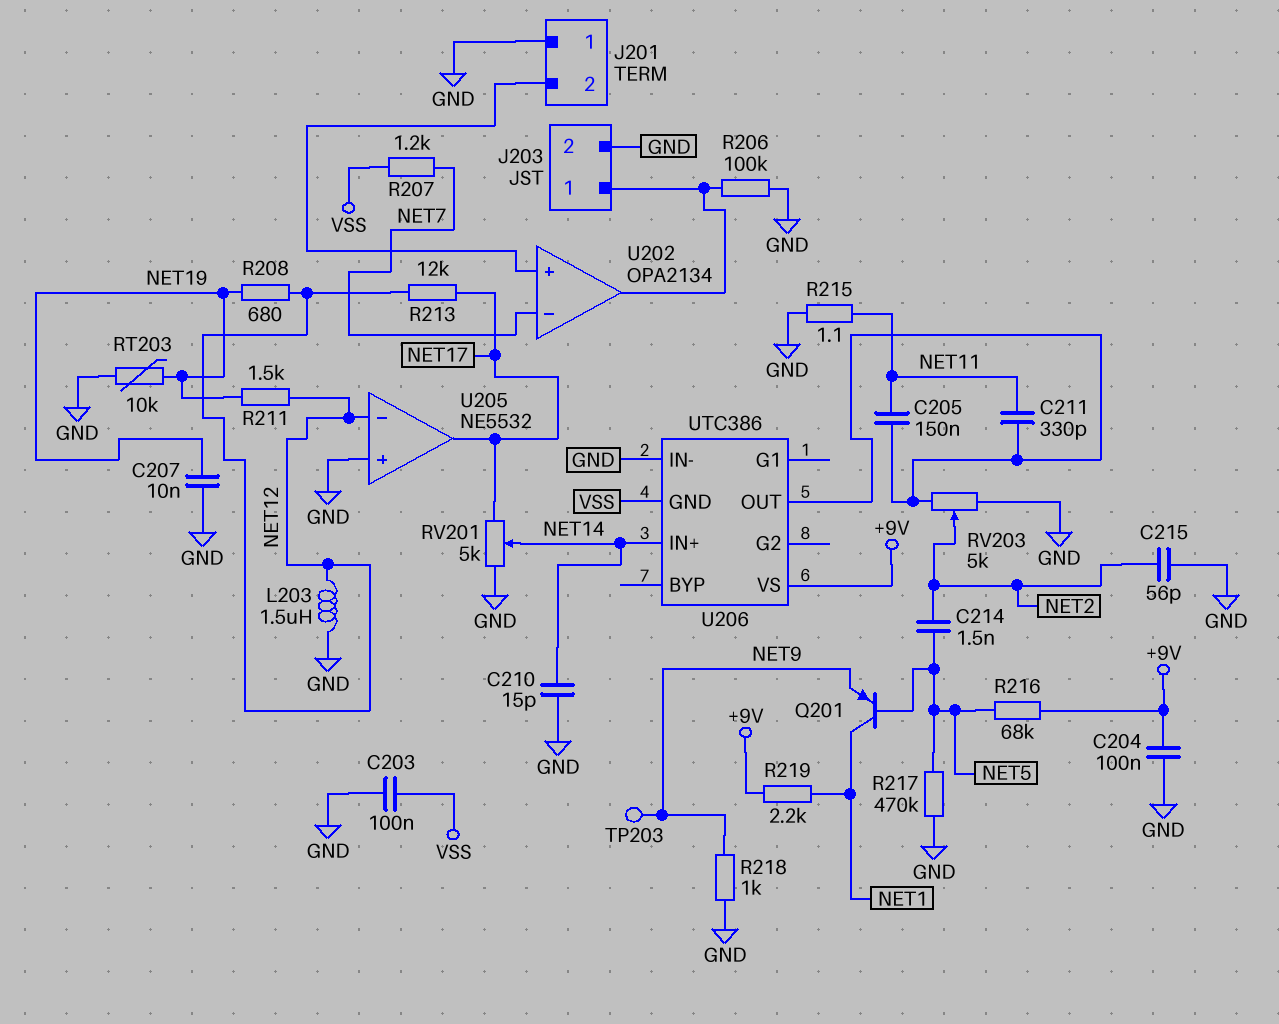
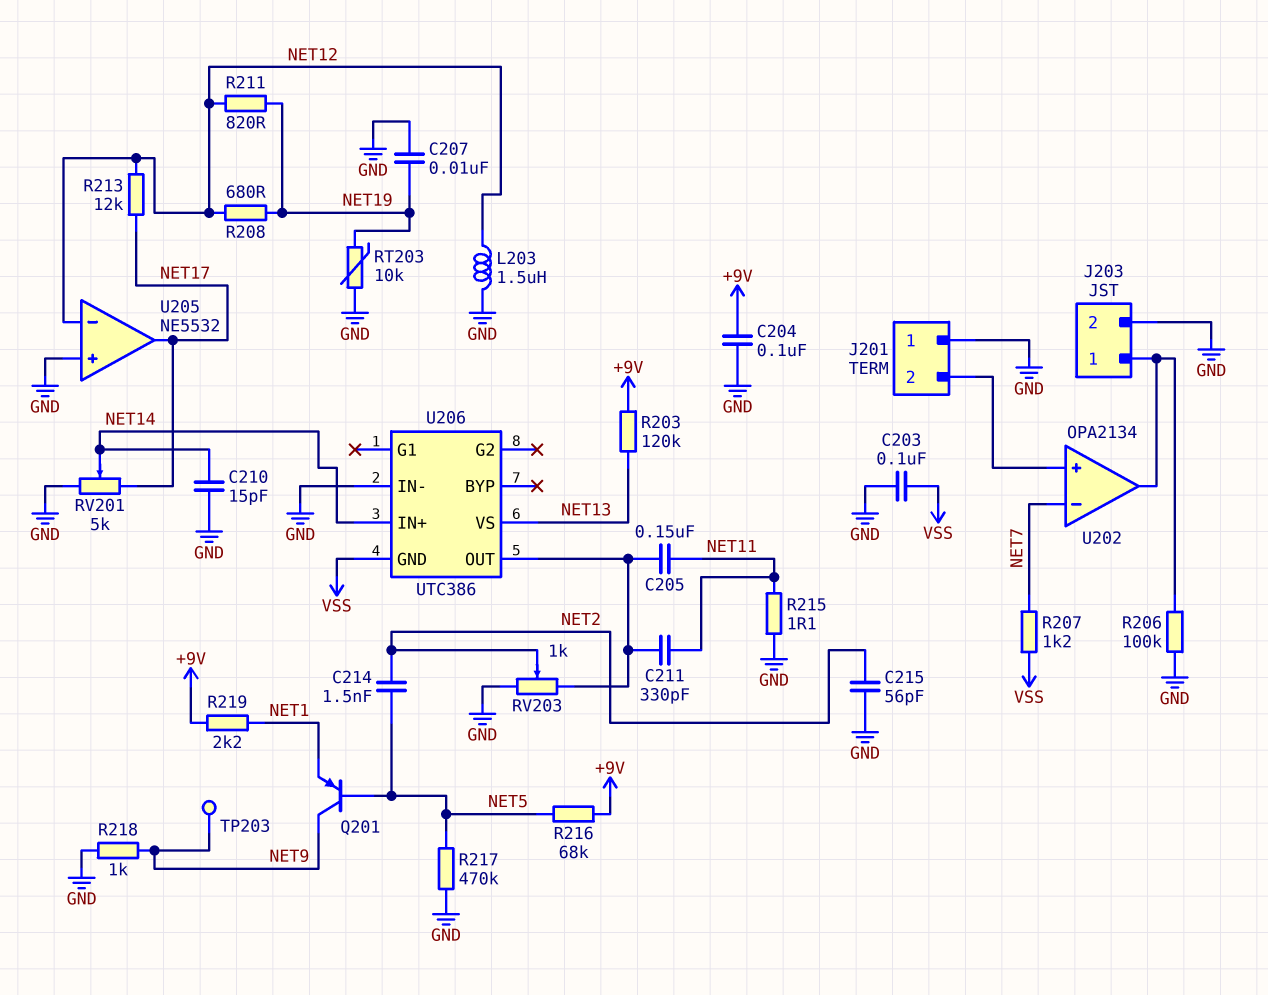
Q201: PNP (B NET5, C NET1, E NET9) -> PNP (B NET5, C NET9, E NET1)
R203: none -> 120k (+9V, NET13)
R211: 1.5k (NET12, NET19) -> 820 (NET12, NET19)
RV203: 5k (GND, U206/OUT, wiper NET2) -> 1k (GND, U206/OUT, wiper NET2)
U206 pin VS: +9V -> NET13

